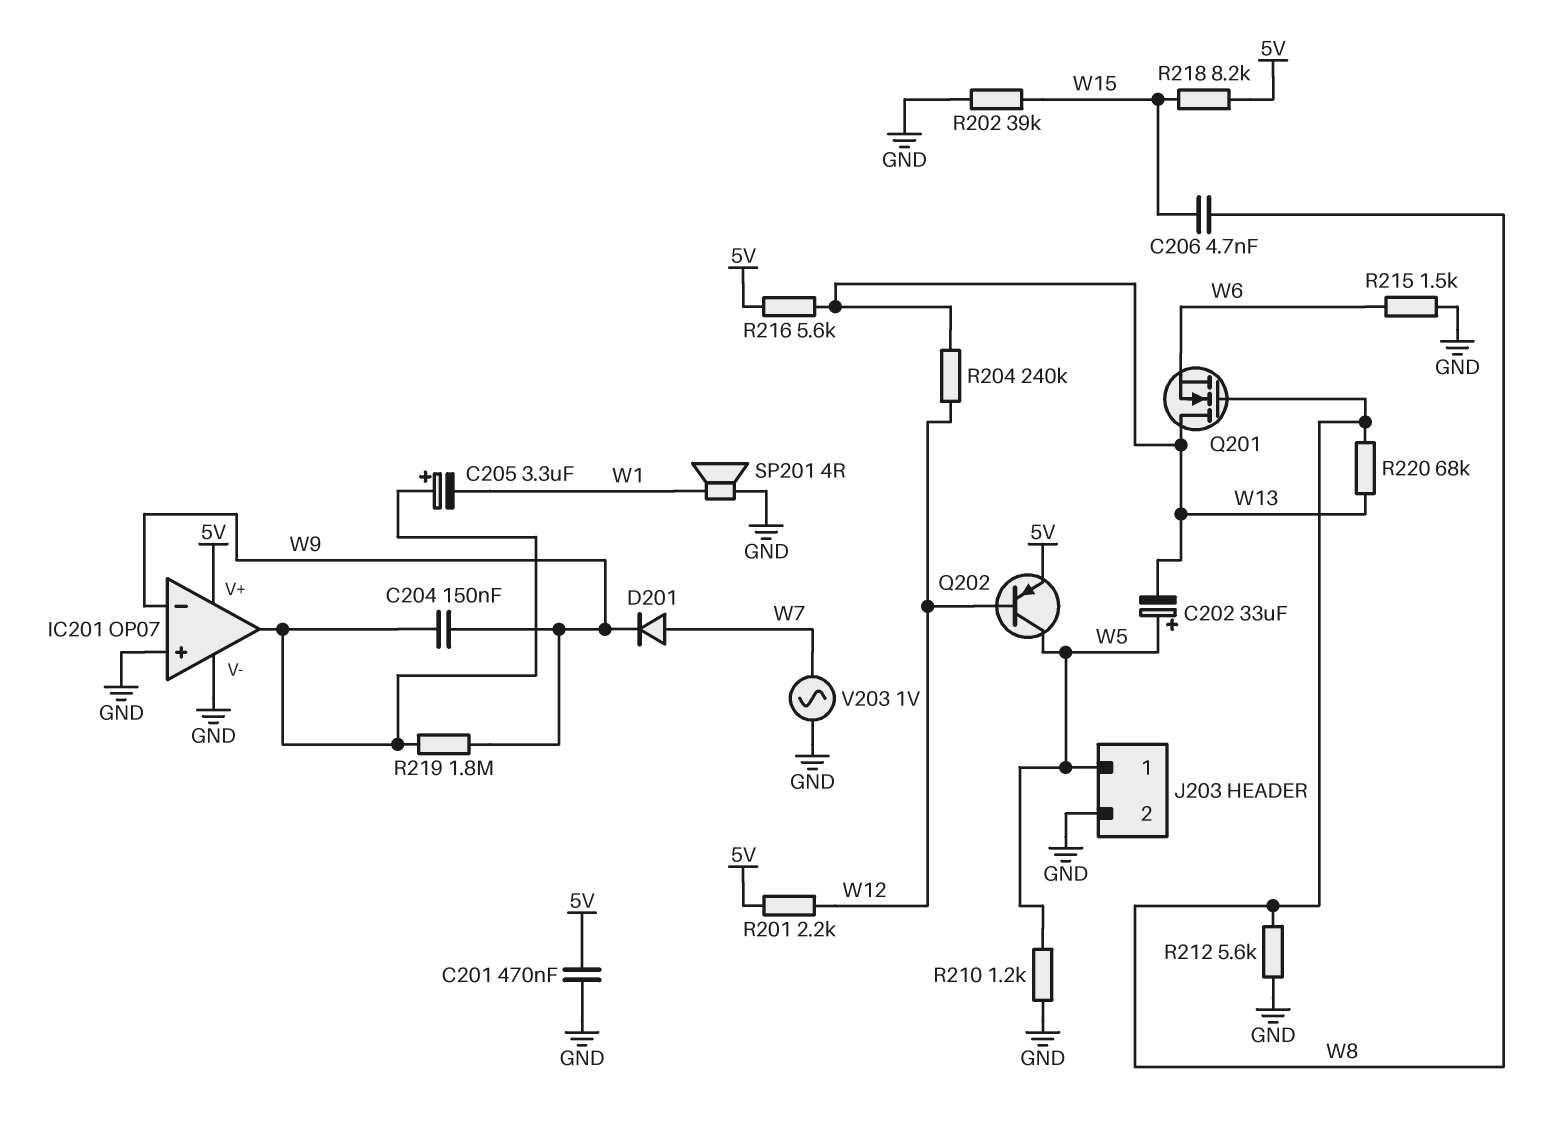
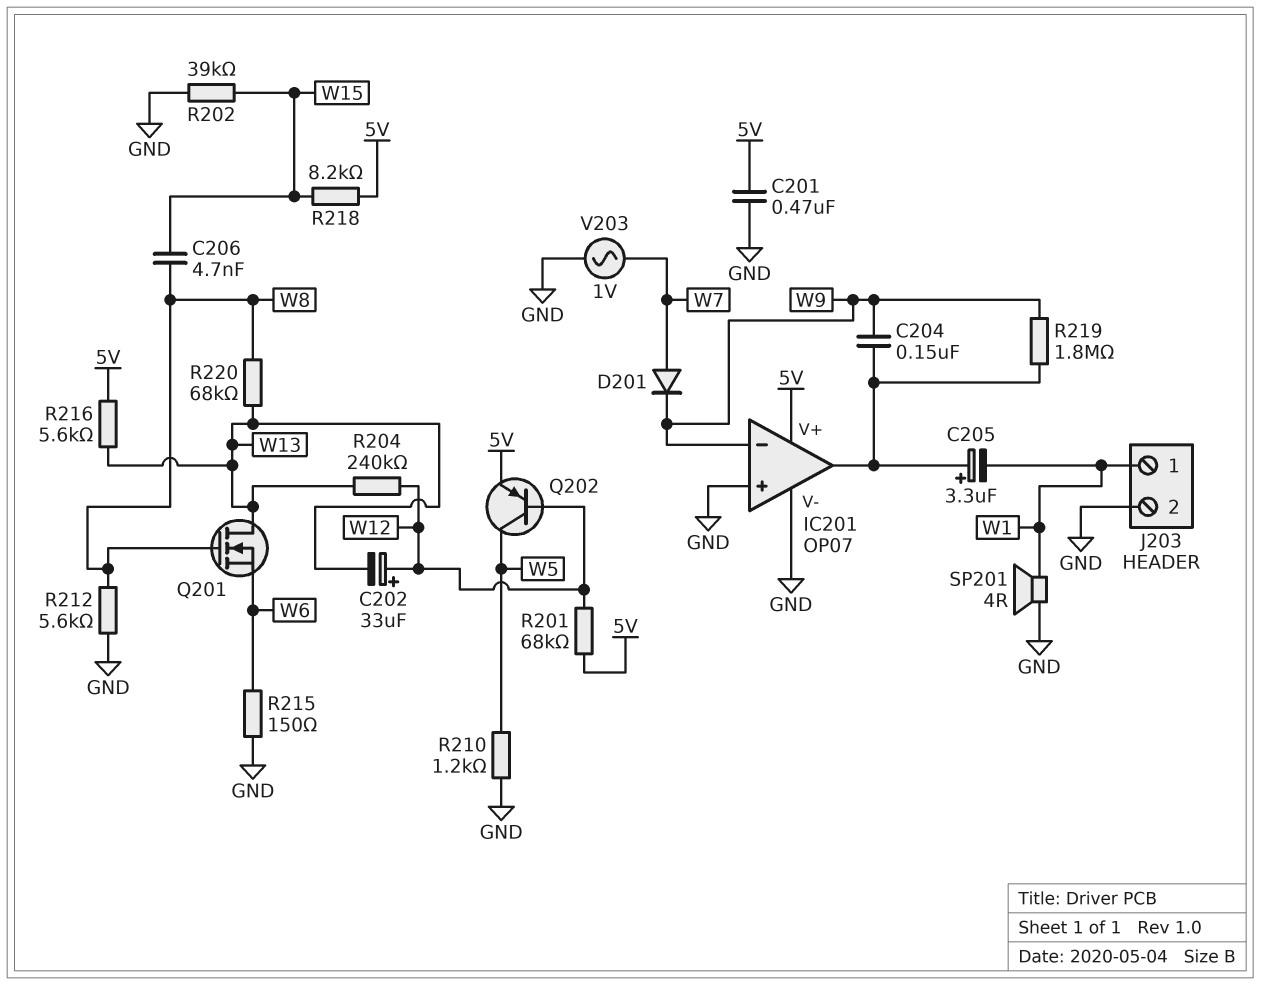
C202: 33uF (plus W5, minus W13) -> 33uF (plus W12, minus W13)
J203 pin 1: W5 -> W1
R201: 2.2k (5V, W12) -> 68k (5V, W12)
R215: 1.5k (GND, W6) -> 150 (GND, W6)

